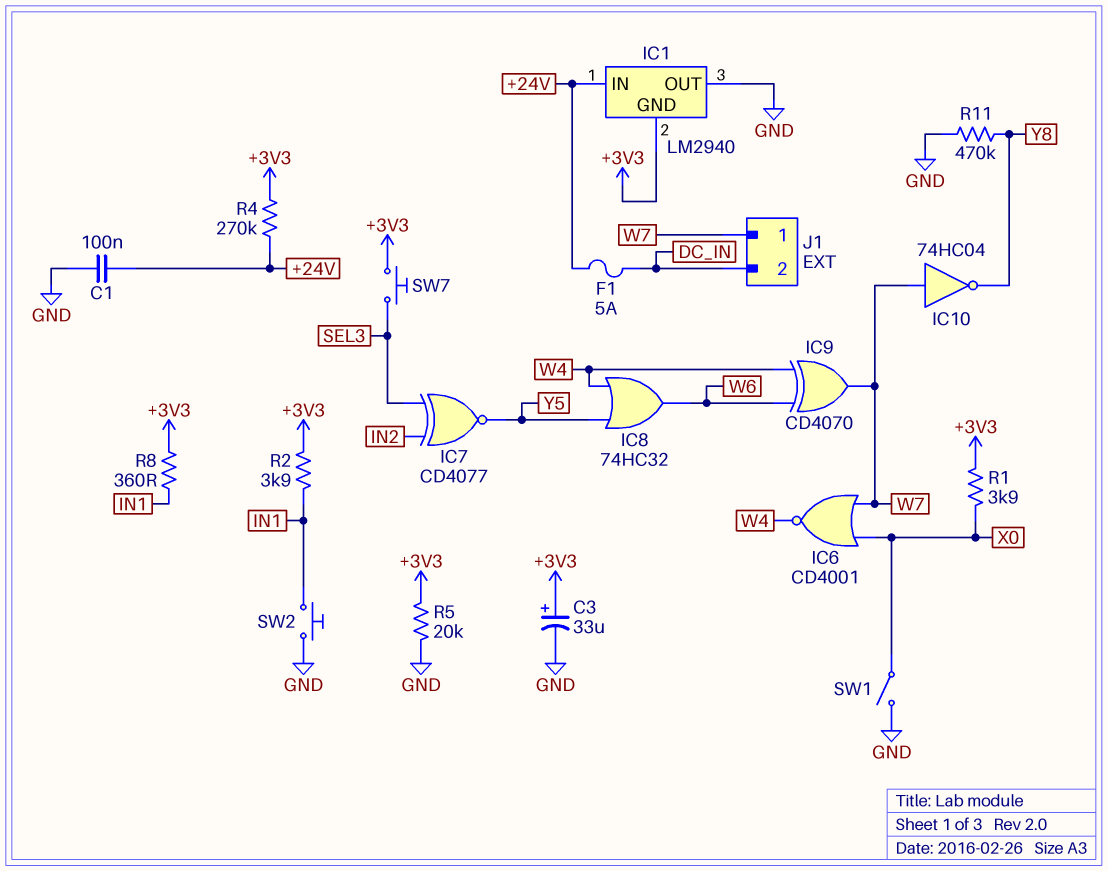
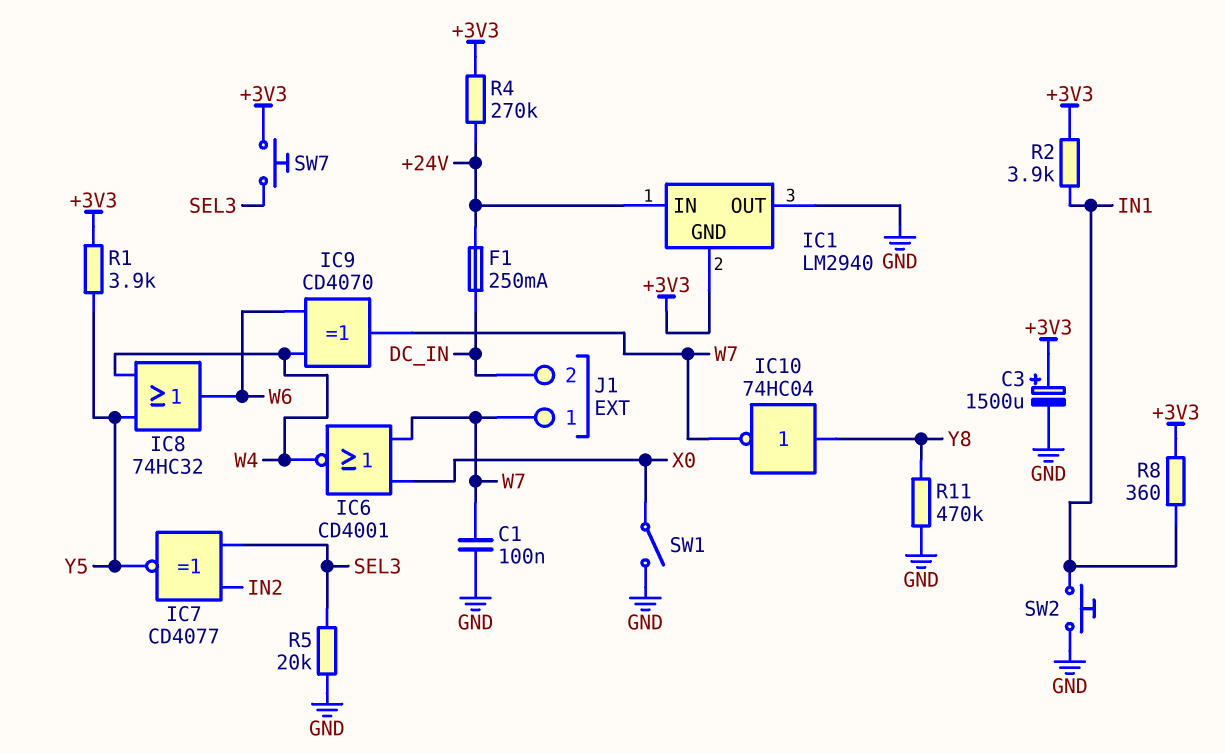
C1: 100nF (+24V, GND) -> 100nF (GND, W7)
C3: 33uF (plus +3V3, minus GND) -> 1500uF (plus +3V3, minus GND)
F1: 5A (+24V, DC_IN) -> 250mA (+24V, DC_IN)
IC10: NOT 74HC04 (in W7, out Y8) -> NOT 74HC04 (in Y8, out W7)
R1: 3.9k (+3V3, X0) -> 3.9k (+3V3, Y5)
R5: 20k (+3V3, GND) -> 20k (GND, SEL3)

